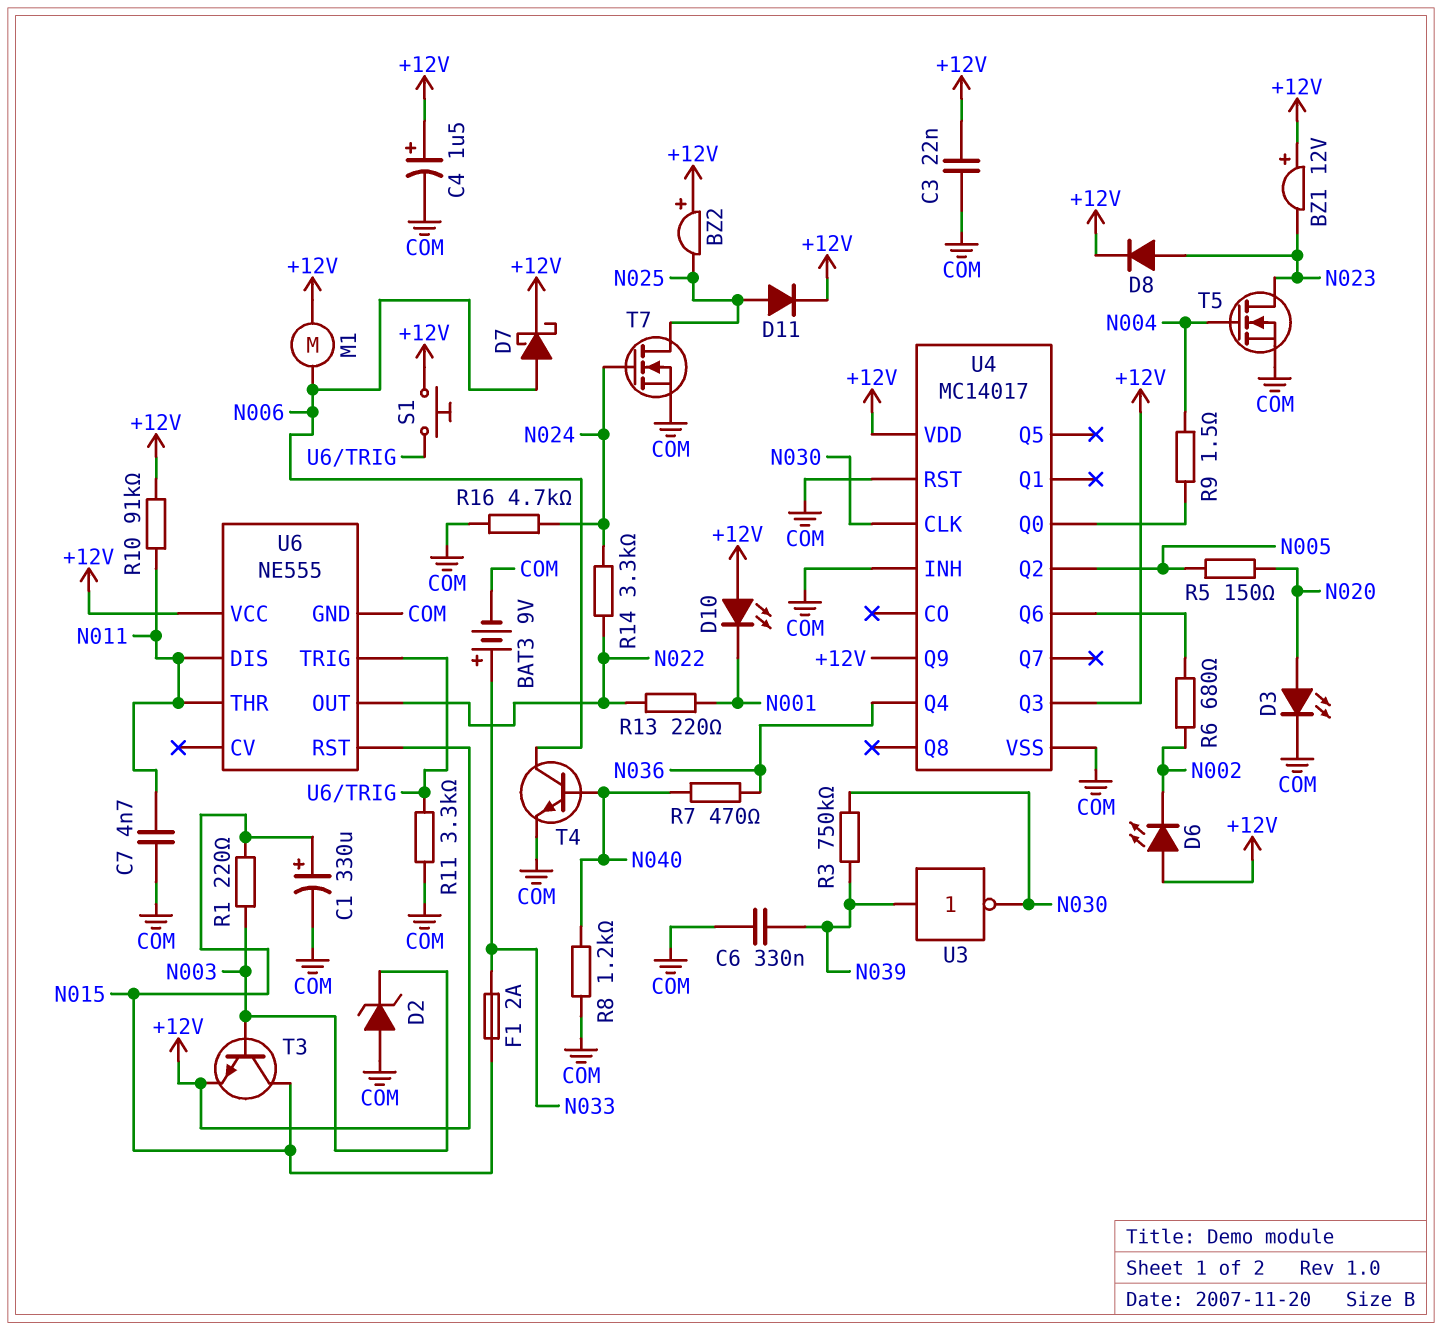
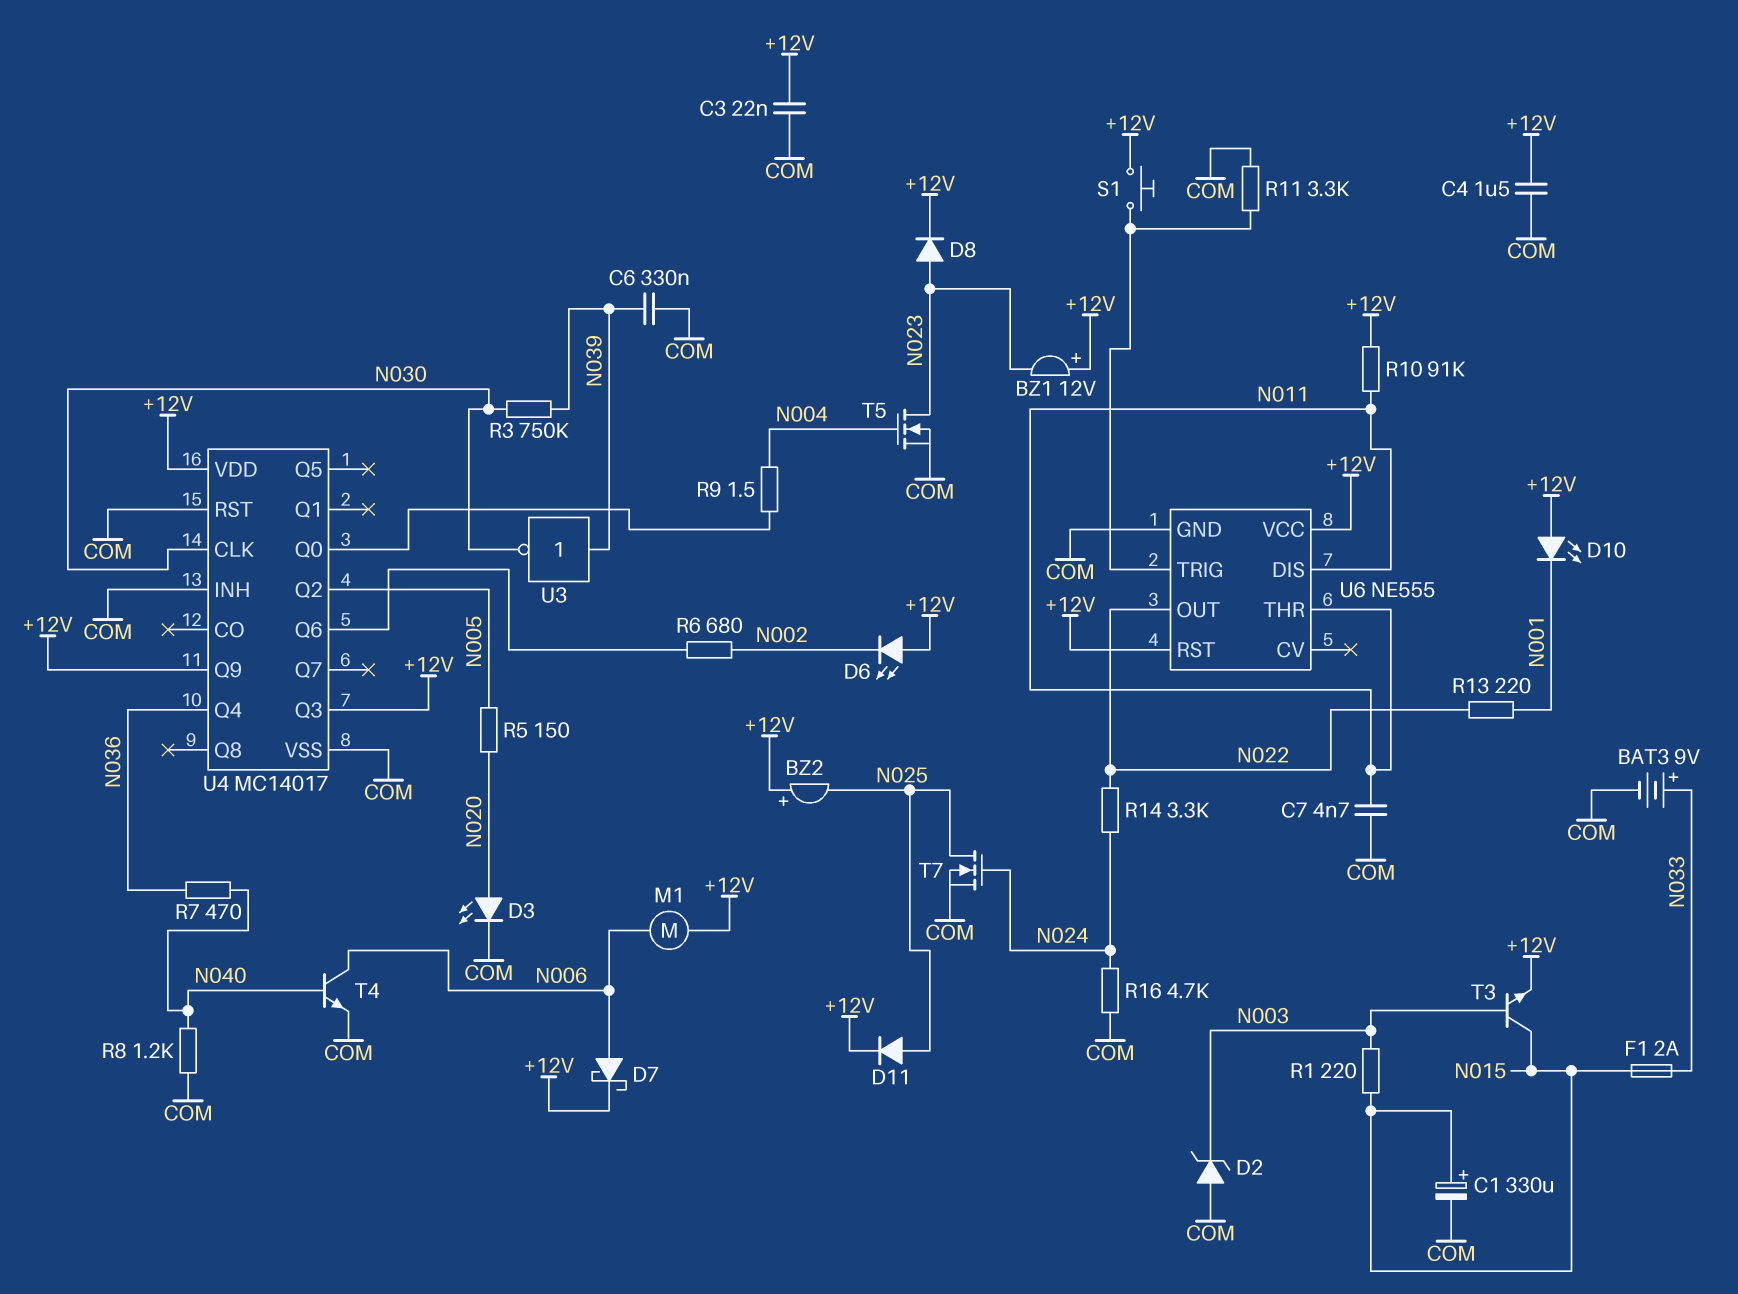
C4: 1.5uF (plus +12V, minus COM) -> 1.5uF (+12V, COM)

